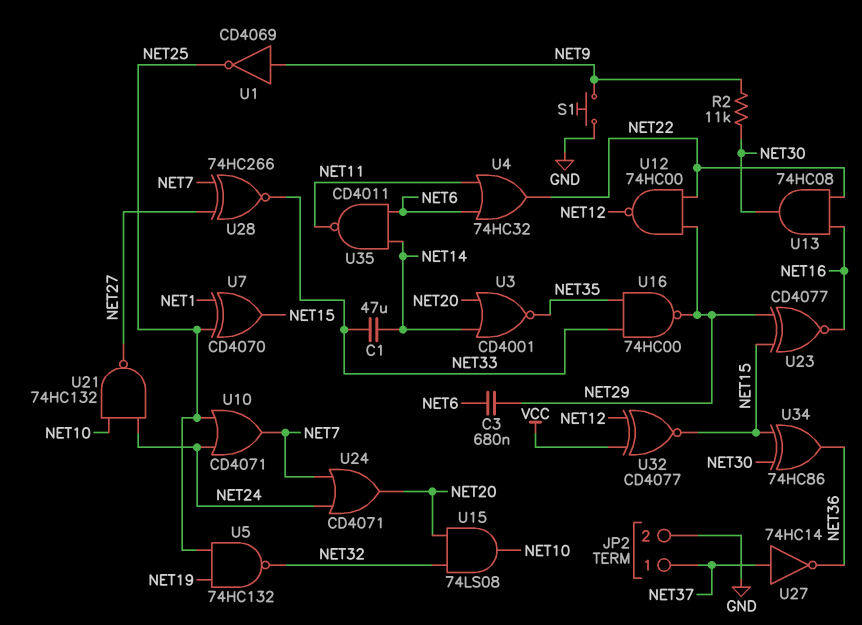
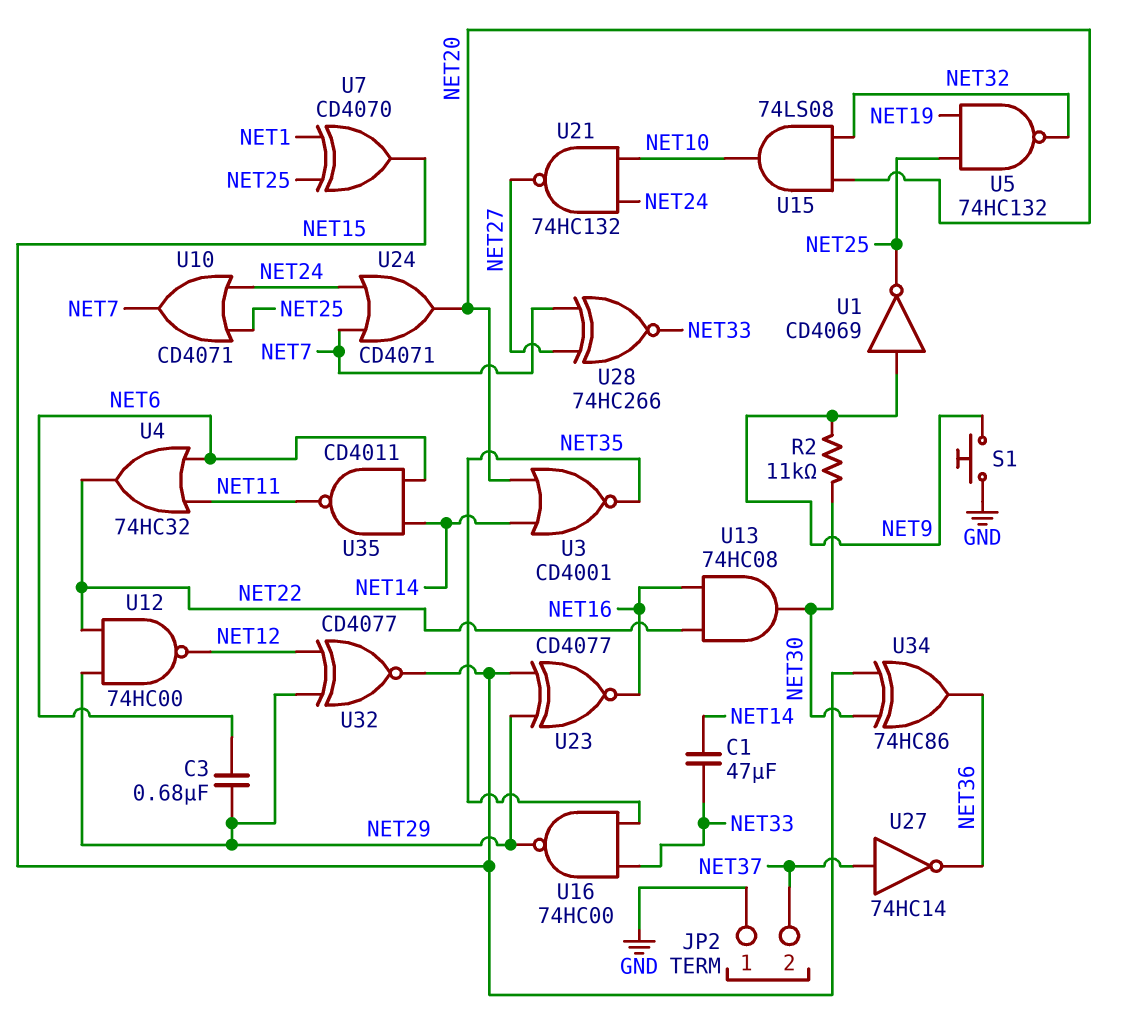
JP2 pin 1: NET37 -> GND
JP2 pin 2: GND -> NET37
U32: XNOR CD4077 (in NET12, in VCC, out NET15) -> XNOR CD4077 (in NET12, in NET29, out NET15)

